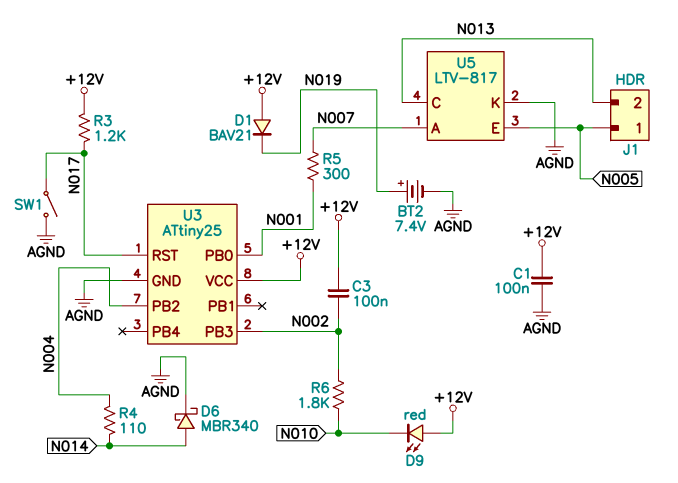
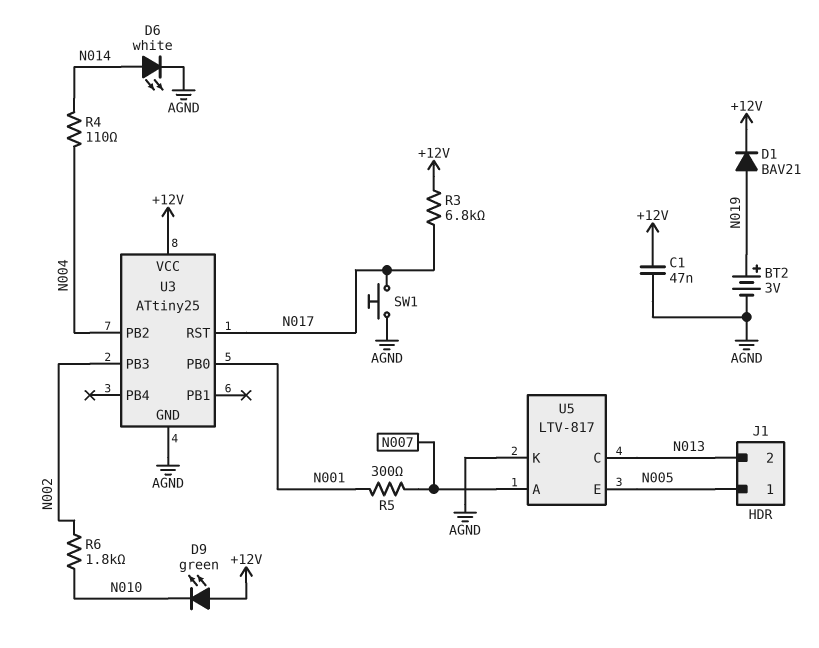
BT2: 7.4V (plus N019, minus AGND) -> 3V (plus N019, minus AGND)
C1: 100nF (+12V, AGND) -> 47nF (+12V, AGND)
C3: 100nF (+12V, N002) -> none
D1: diode BAV21 (A +12V, K N019) -> diode BAV21 (A N019, K +12V)
D6: schottky MBR340 (A N014, K AGND) -> LED white (A N014, K AGND)
D9: LED red (A +12V, K N010) -> LED green (A +12V, K N010)
R3: 1.2k (+12V, N017) -> 6.8k (+12V, N017)
SW1: switch (AGND, N017) -> button (AGND, N017)

